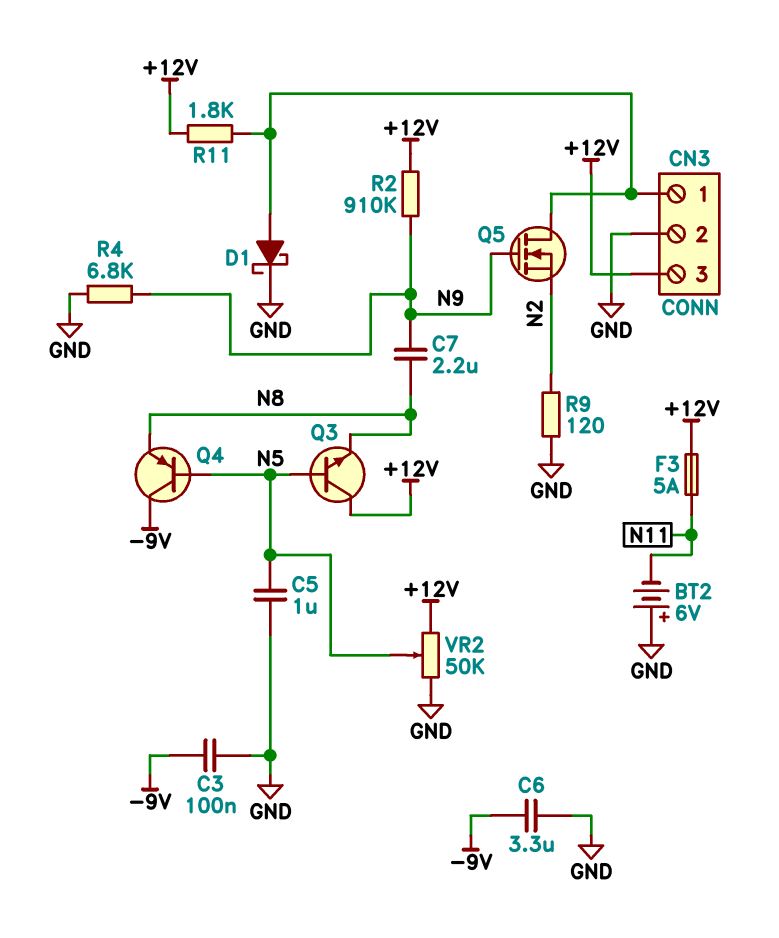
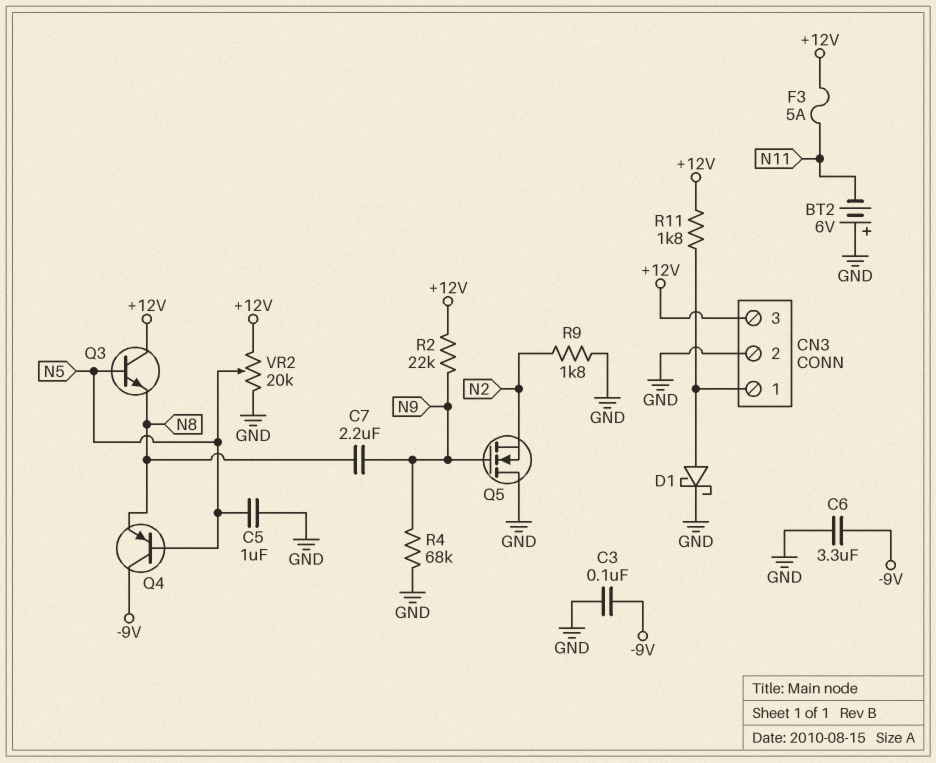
Q5: NMOS (G N9, D CN3/1, S N2) -> NMOS (G N9, D GND, S N2)
R2: 910k (+12V, N9) -> 22k (+12V, N9)
R4: 6.8k (GND, N9) -> 68k (GND, N9)
R9: 120 (GND, N2) -> 1.8k (GND, N2)
VR2: 50k (+12V, GND, wiper N5) -> 20k (+12V, GND, wiper N5)

